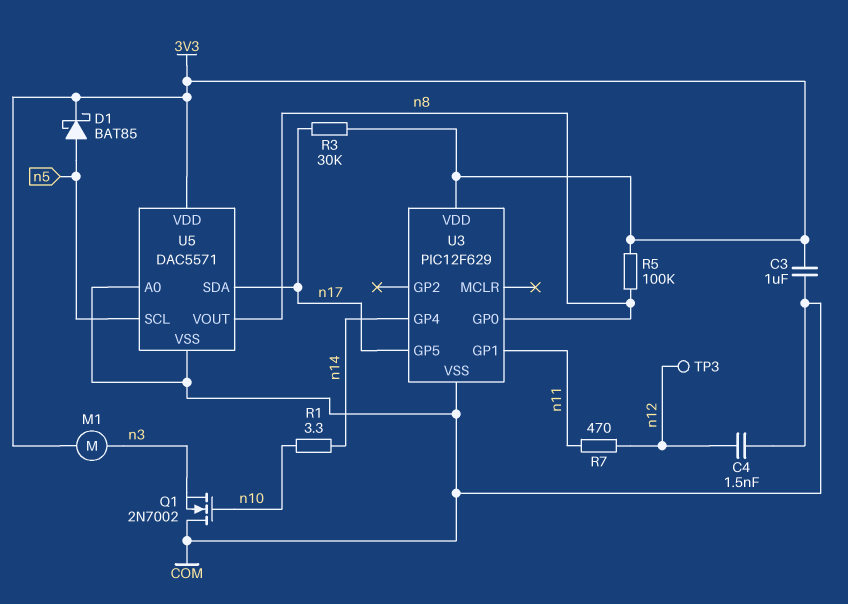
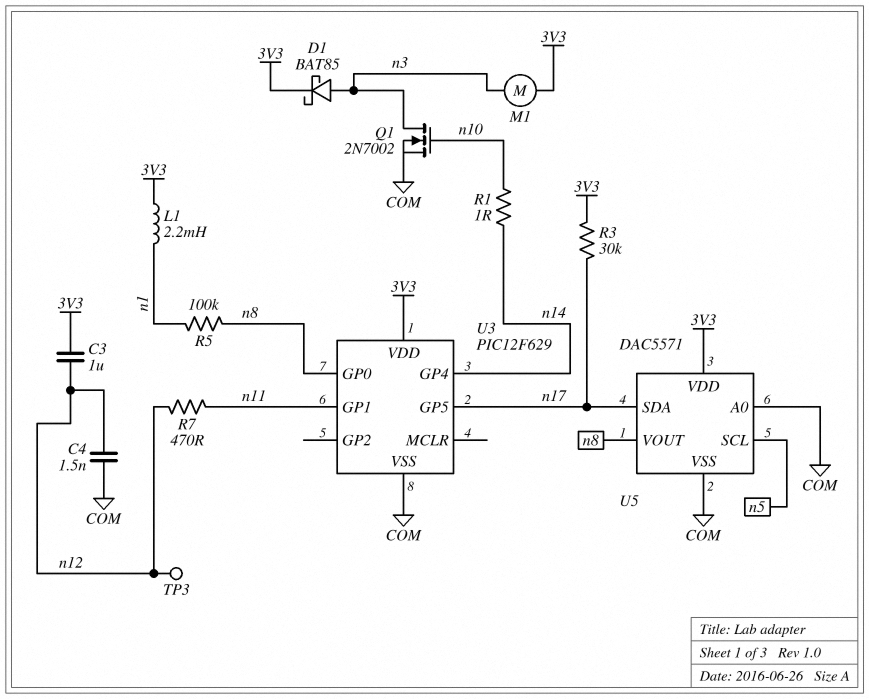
C3: 1uF (3V3, COM) -> 1uF (3V3, n12)
D1: schottky BAT85 (A n5, K 3V3) -> schottky BAT85 (A n3, K 3V3)
L1: none -> 2.2mH (3V3, n1)
Q1: NMOS 2N7002 (G n10, D COM, S n3) -> NMOS 2N7002 (G n10, D n3, S COM)
R1: 3.3 (n10, n14) -> 1 (n10, n14)
R5: 100k (3V3, n8) -> 100k (n1, n8)

